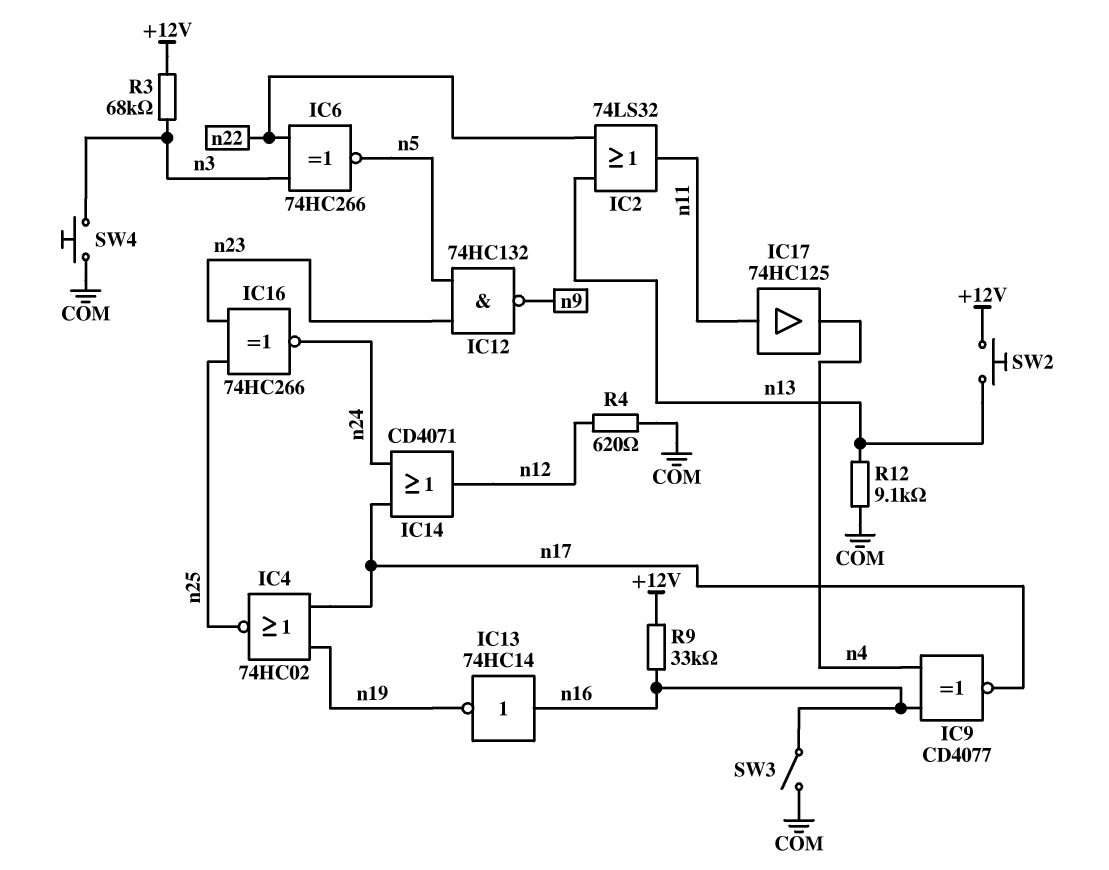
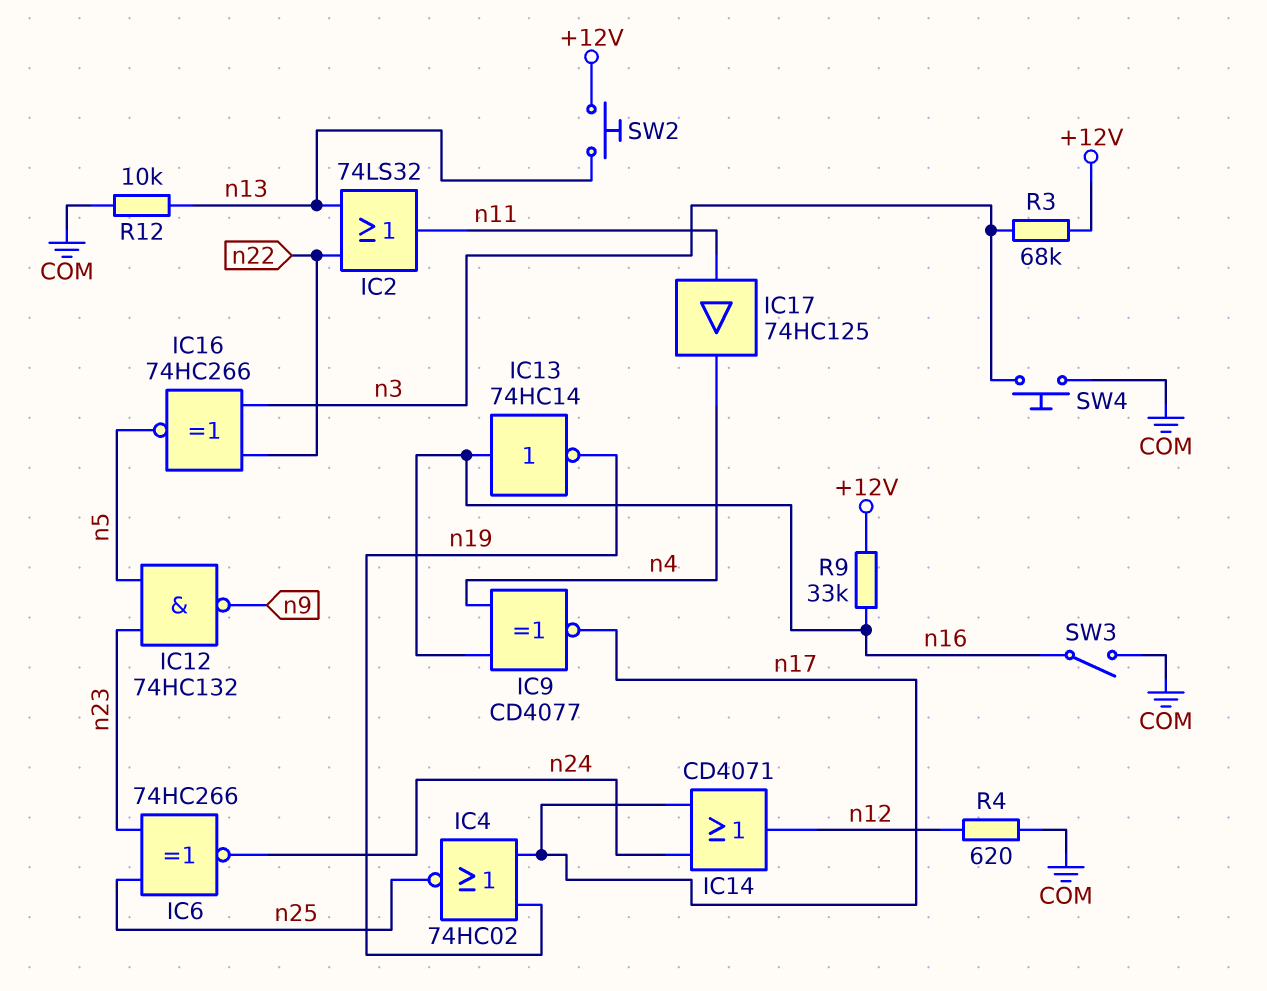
IC6: XNOR 74HC266 (in n3, in n22, out n5) -> XNOR 74HC266 (in n23, in n25, out n24)
IC16: XNOR 74HC266 (in n23, in n25, out n24) -> XNOR 74HC266 (in n3, in n22, out n5)
R12: 9.1k (COM, n13) -> 10k (COM, n13)

